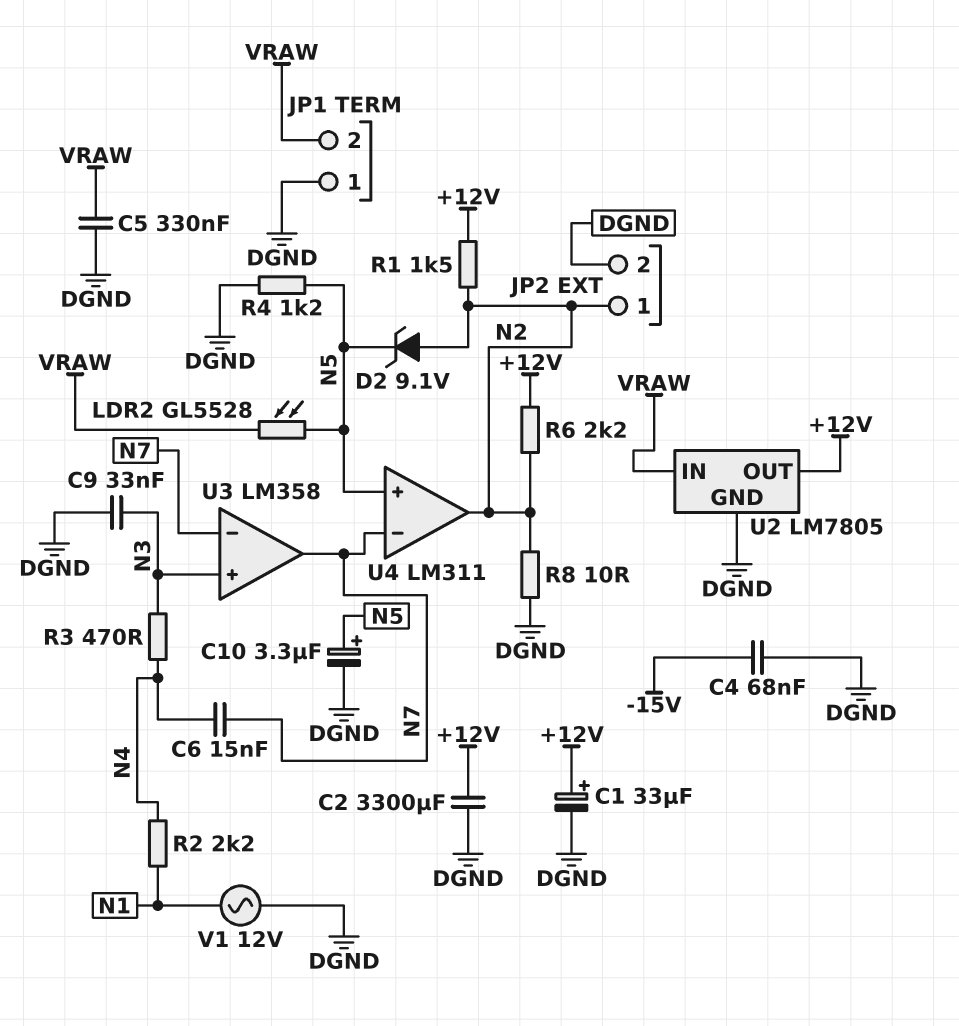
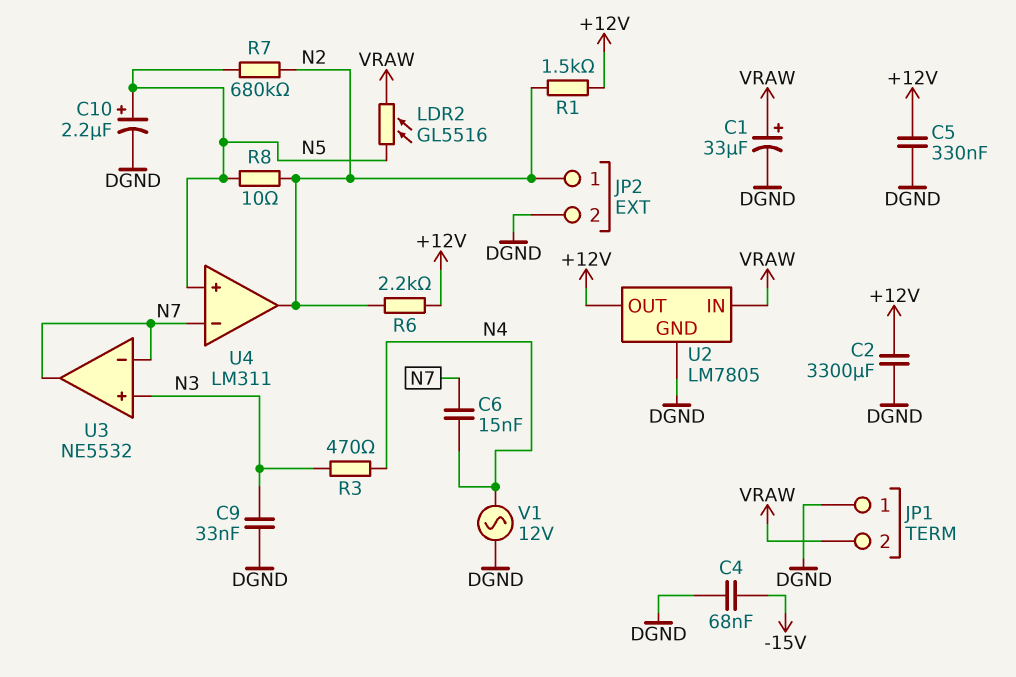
C1: 33uF (plus +12V, minus DGND) -> 33uF (plus VRAW, minus DGND)
C5: 330nF (DGND, VRAW) -> 330nF (+12V, DGND)
C10: 3.3uF (plus N5, minus DGND) -> 2.2uF (plus N5, minus DGND)
D2: zener 9.1V (A N2, K N5) -> none
LDR2: GL5528 (N5, VRAW) -> GL5516 (N5, VRAW)
R2: 2.2k (N1, N4) -> none
R4: 1.2k (DGND, N5) -> none
R7: none -> 680k (N2, N5)
R8: 10 (DGND, N2) -> 10 (N2, N5)
U3: LM358 -> NE5532
V1: AC 12V (DGND, N1) -> AC 12V (DGND, N4)

